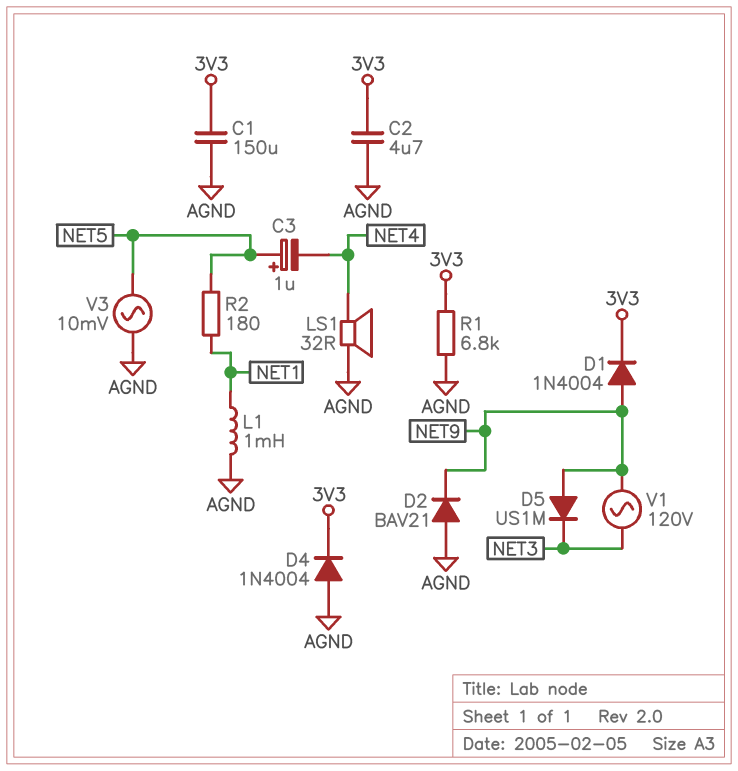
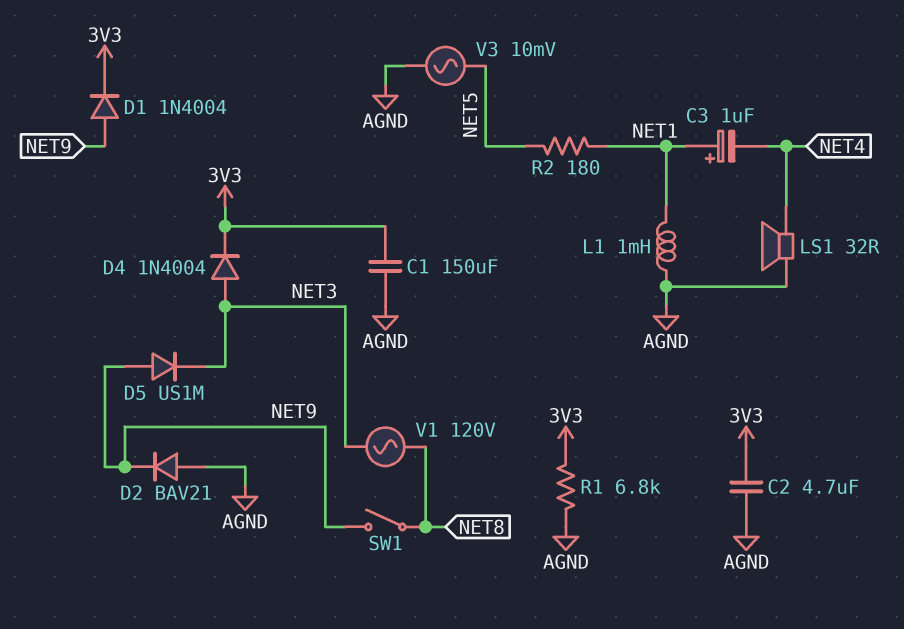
C3: 1uF (plus NET5, minus NET4) -> 1uF (plus NET1, minus NET4)
D4: diode 1N4004 (A AGND, K 3V3) -> diode 1N4004 (A NET3, K 3V3)
SW1: none -> switch (NET8, NET9)
V1: AC 120V (NET3, NET9) -> AC 120V (NET3, NET8)

